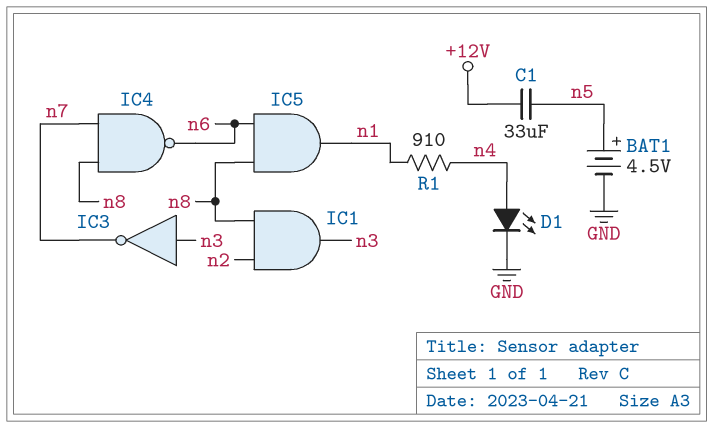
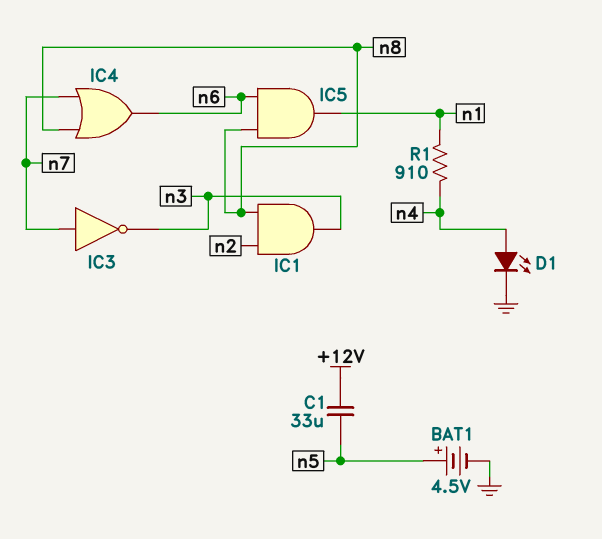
IC3: NOT (in n3, out n7) -> NOT (in n7, out n3)
IC4: NAND (in n7, in n8, out n6) -> OR (in n7, in n8, out n6)

